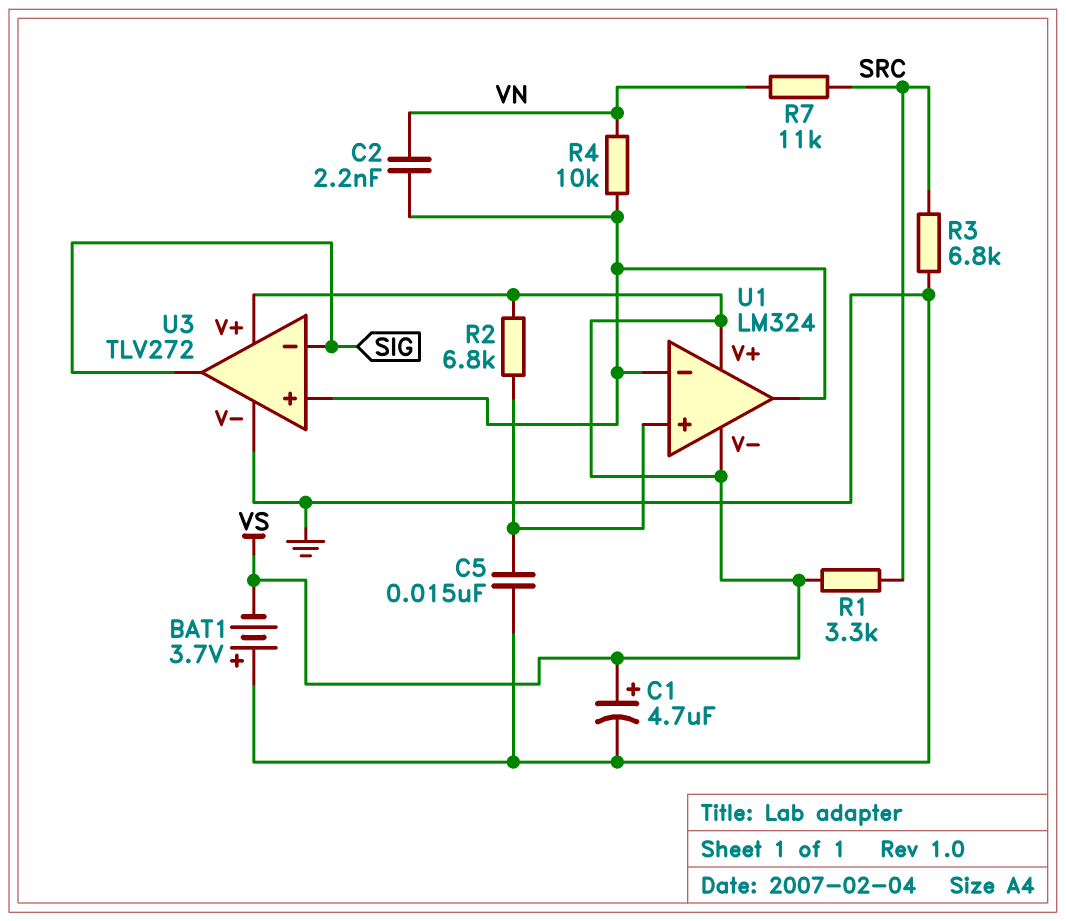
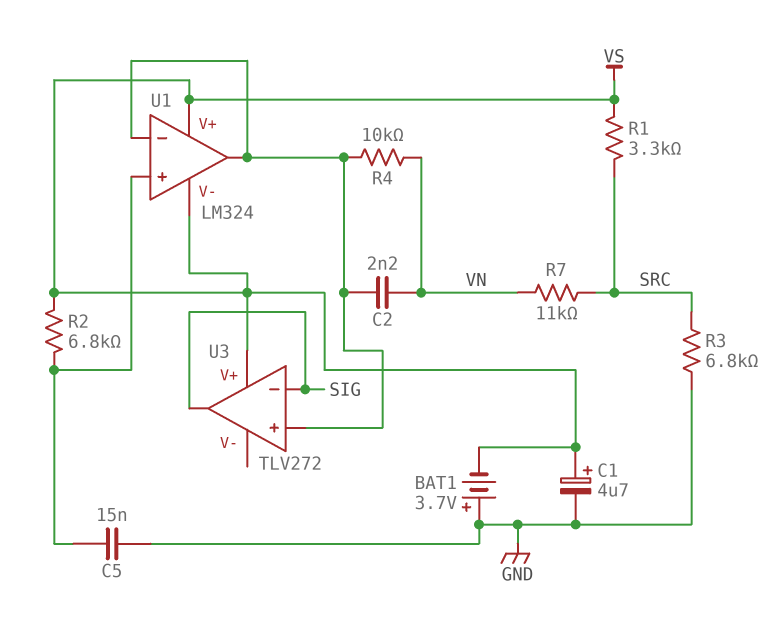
U3 pin V-: GND -> none

